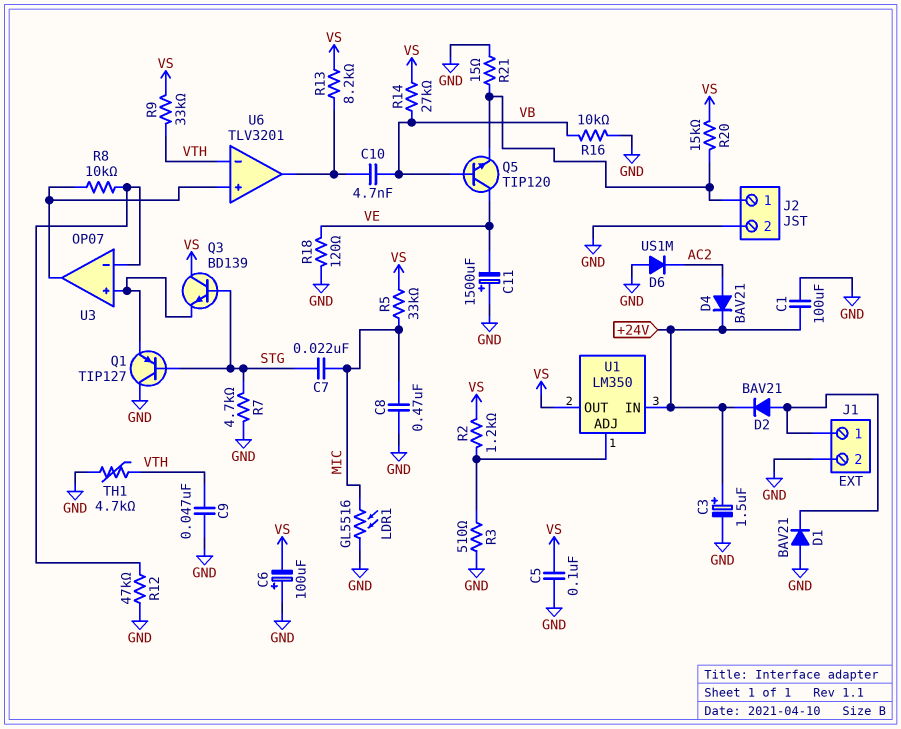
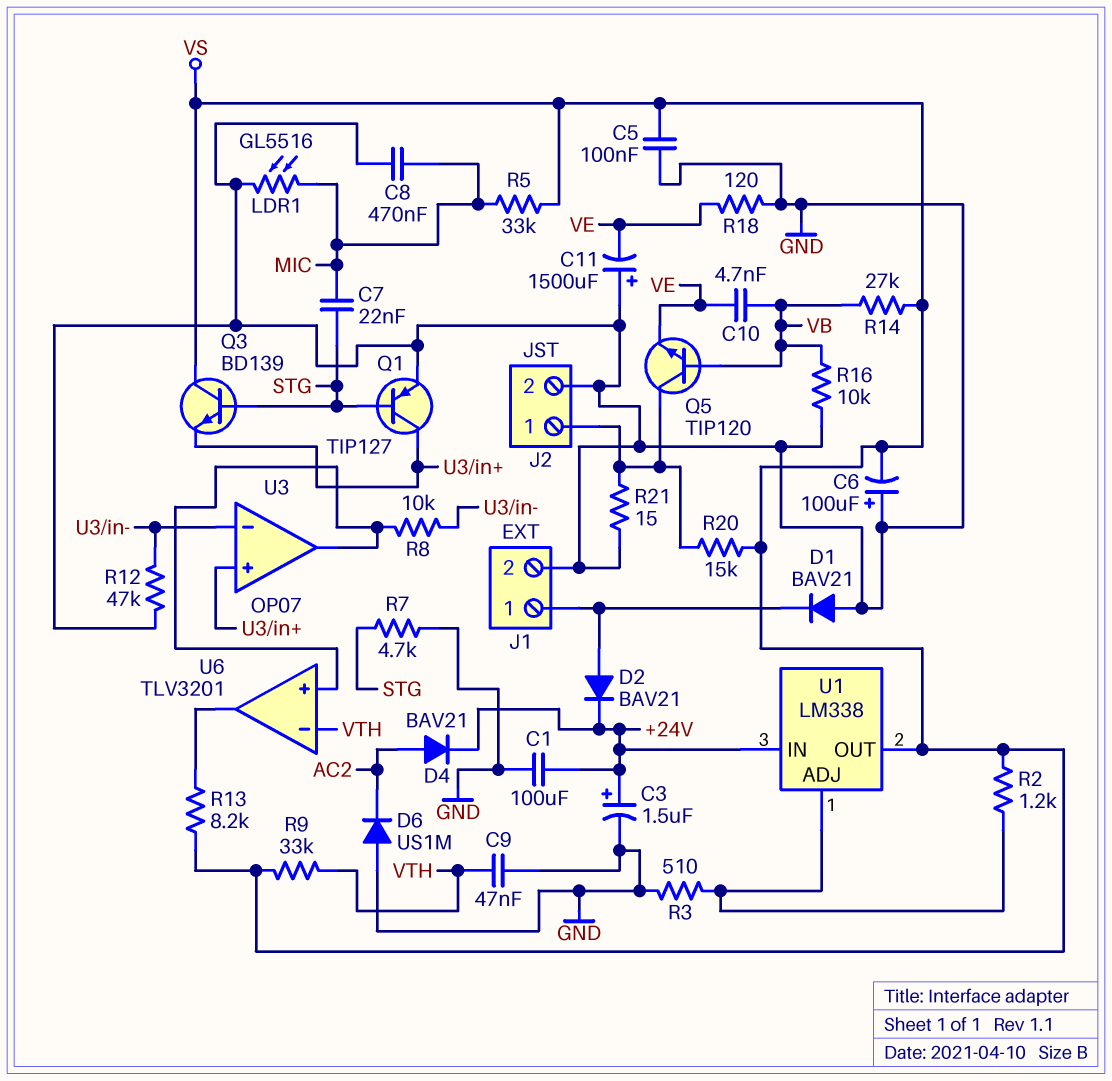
C10: 4.7nF (U6/out, VB) -> 4.7nF (VB, VE)
Q1: PNP TIP127 (B STG, C GND, E U3/in+) -> PNP TIP127 (B STG, C U3/in+, E GND)
Q5: NPN TIP120 (B VB, C VE, E J2/1) -> NPN TIP120 (B VB, C J2/1, E VE)
TH1: 4.7k (GND, VTH) -> none
U1: LM350 -> LM338

